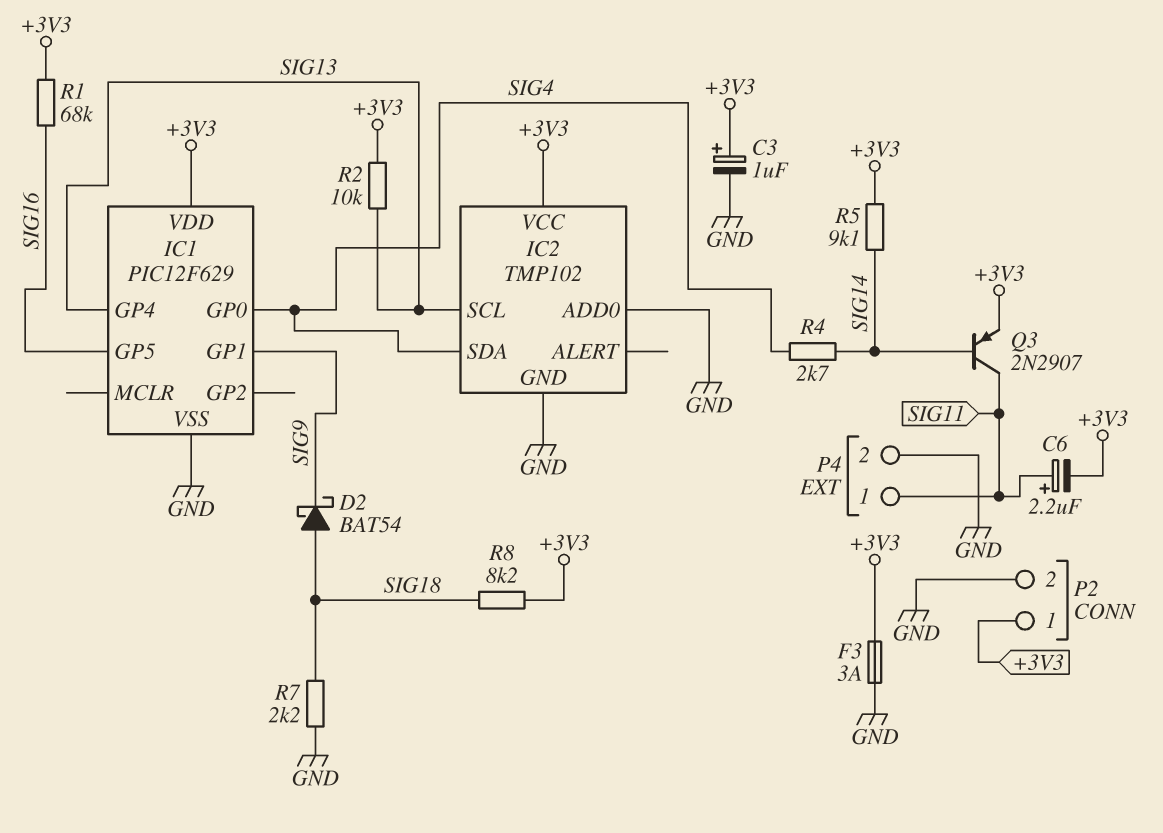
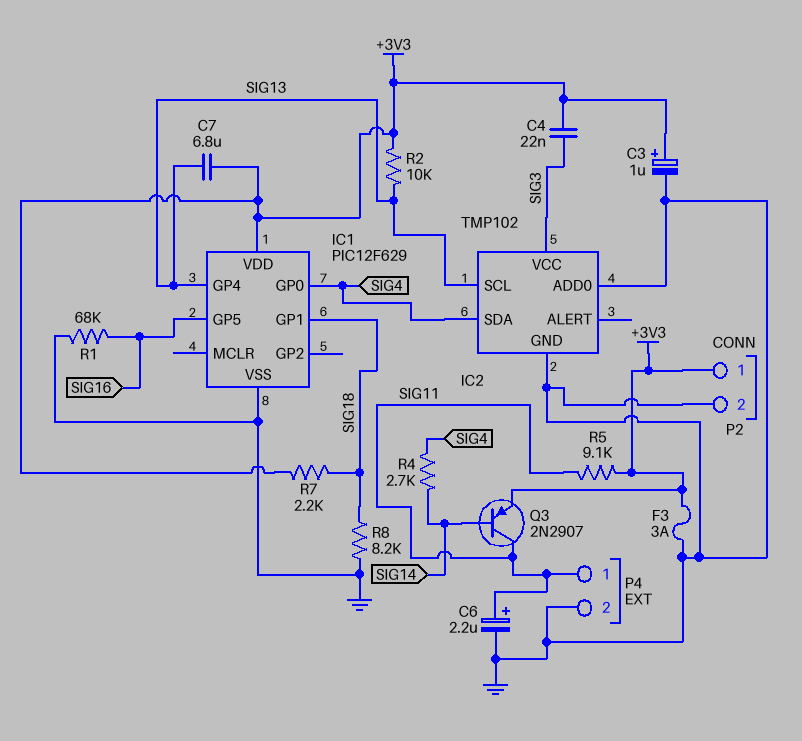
C4: none -> 22nF (+3V3, SIG3)
C6: 2.2uF (plus SIG11, minus +3V3) -> 2.2uF (plus SIG11, minus GND)
C7: none -> 6.8uF (+3V3, SIG13)
D2: schottky BAT54 (A SIG18, K SIG9) -> none
IC1 pin GP1: SIG9 -> SIG18
IC2 pin VCC: +3V3 -> SIG3
R1: 68k (+3V3, SIG16) -> 68k (GND, SIG16)
R5: 9.1k (+3V3, SIG14) -> 9.1k (+3V3, SIG11)
R7: 2.2k (GND, SIG18) -> 2.2k (+3V3, SIG18)
R8: 8.2k (+3V3, SIG18) -> 8.2k (GND, SIG18)

